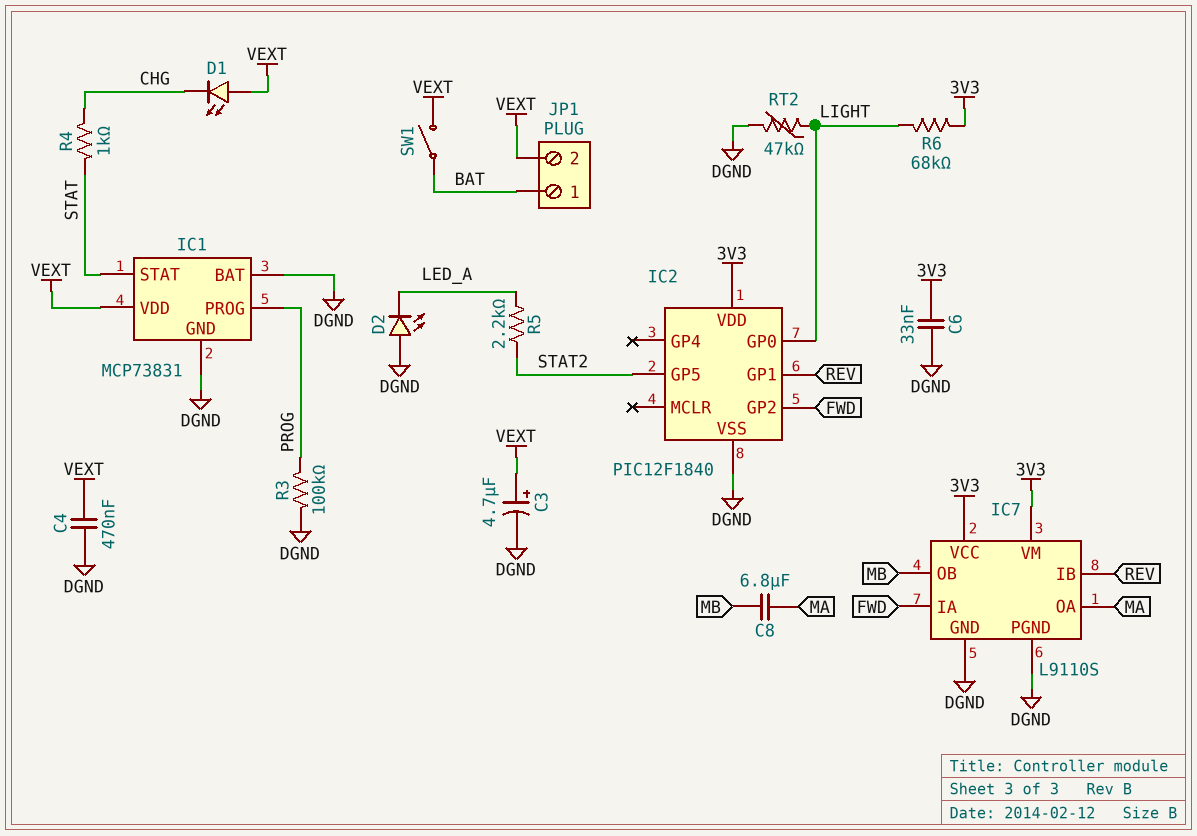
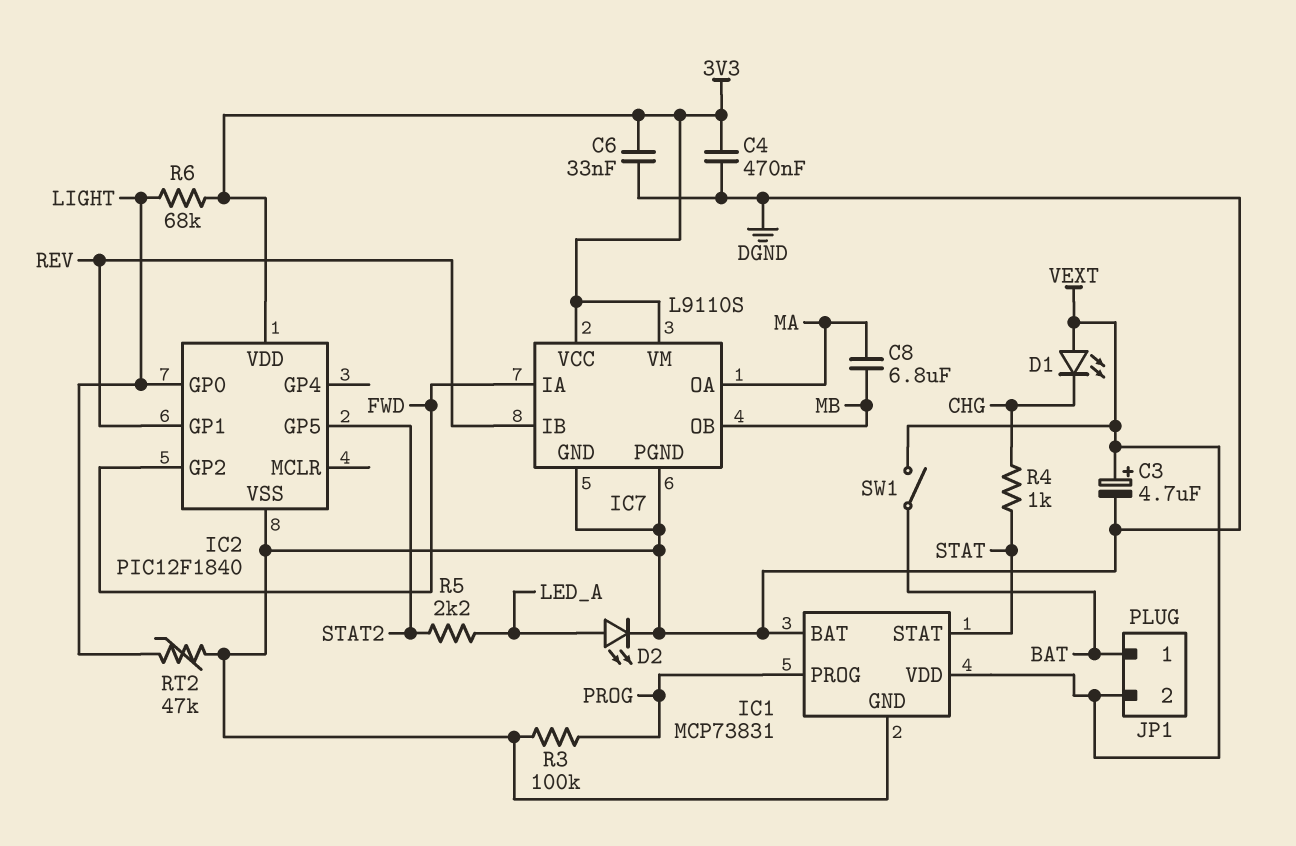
C4: 470nF (DGND, VEXT) -> 470nF (3V3, DGND)
D2: LED (A DGND, K LED_A) -> LED (A LED_A, K DGND)

